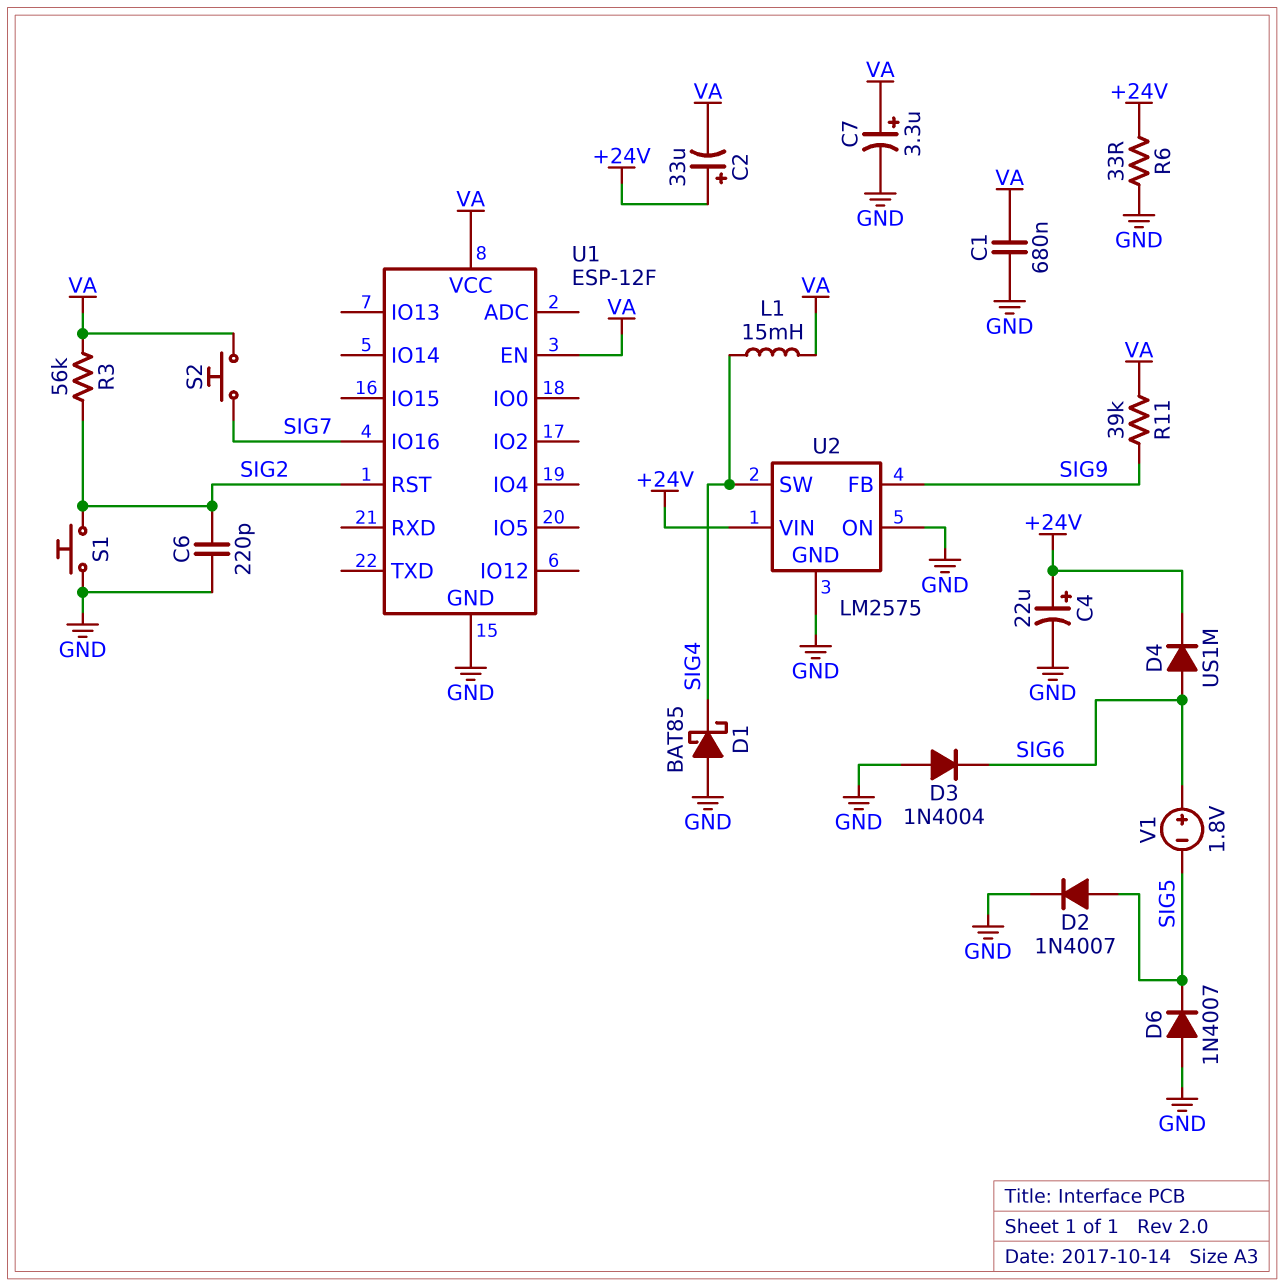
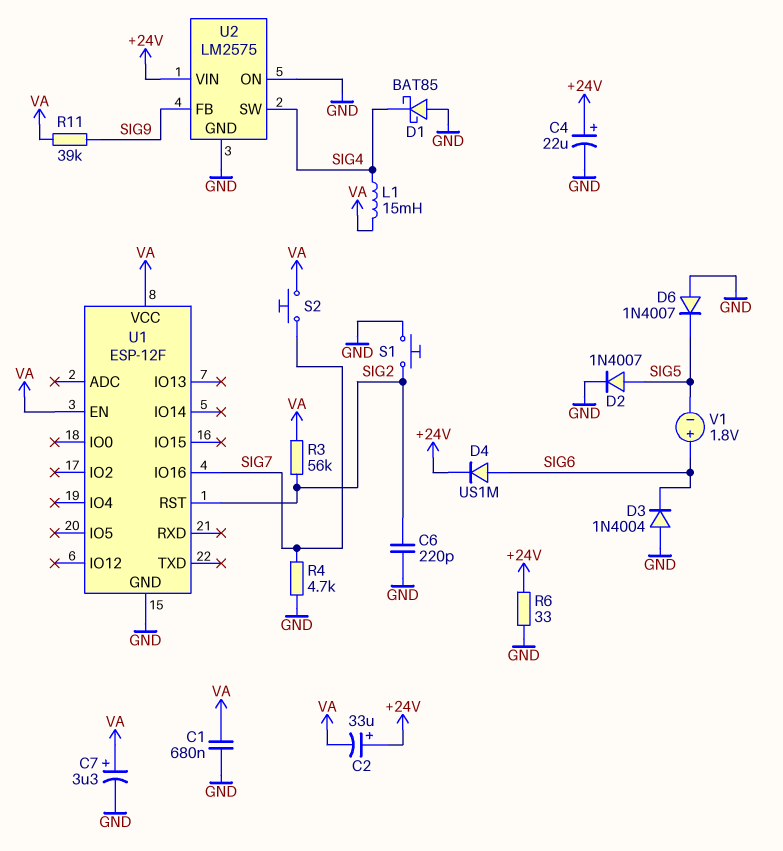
R4: none -> 4.7k (GND, SIG7)

